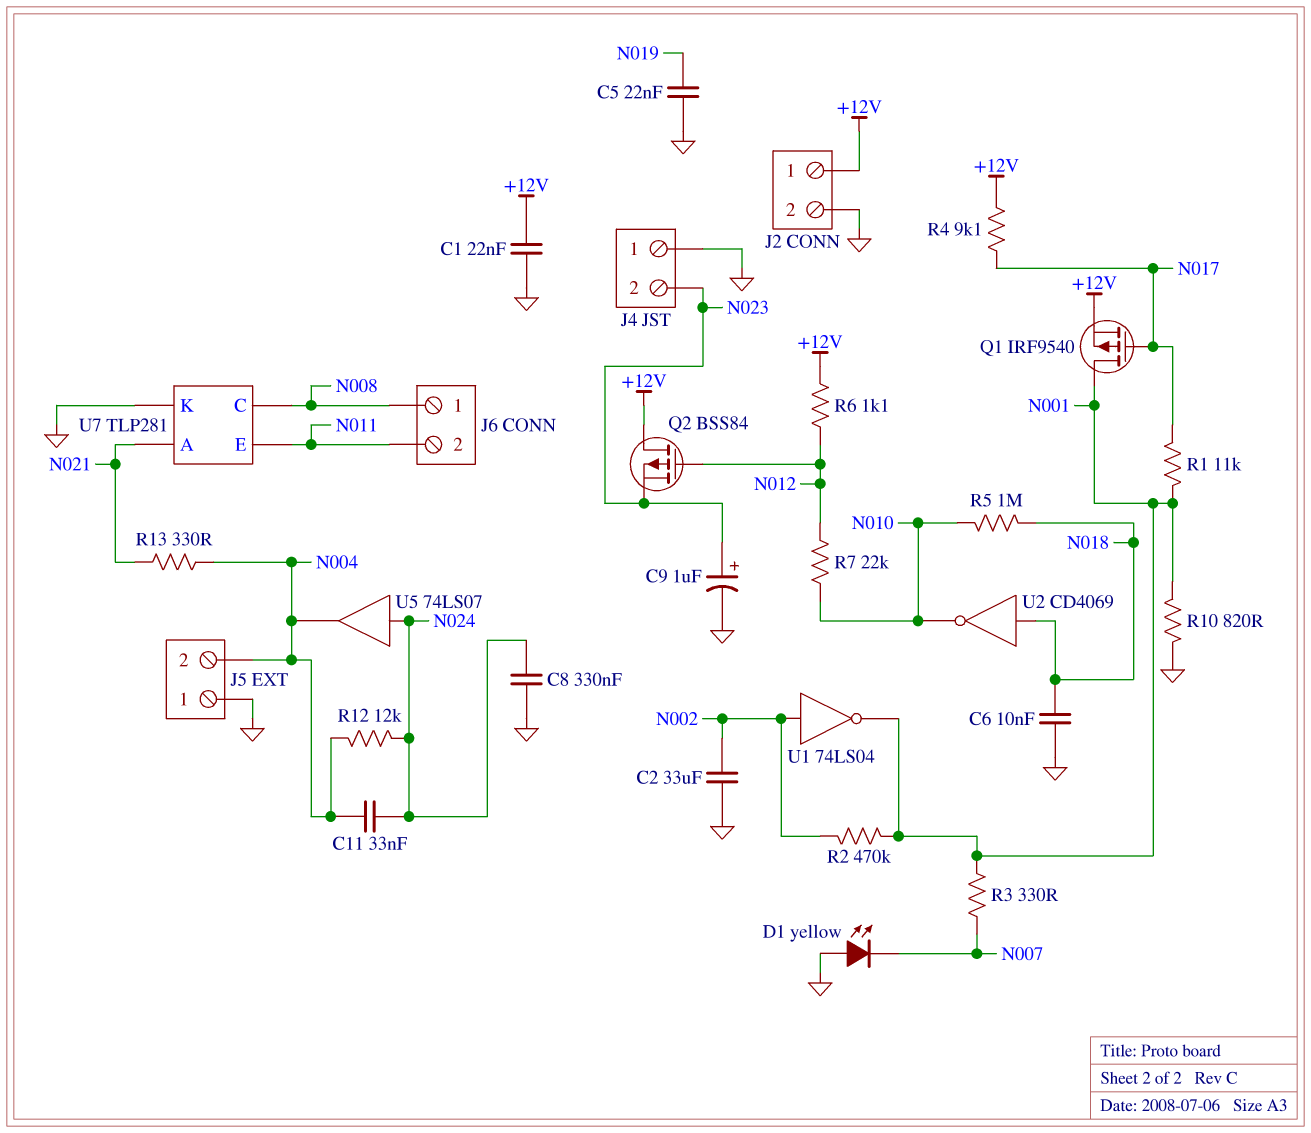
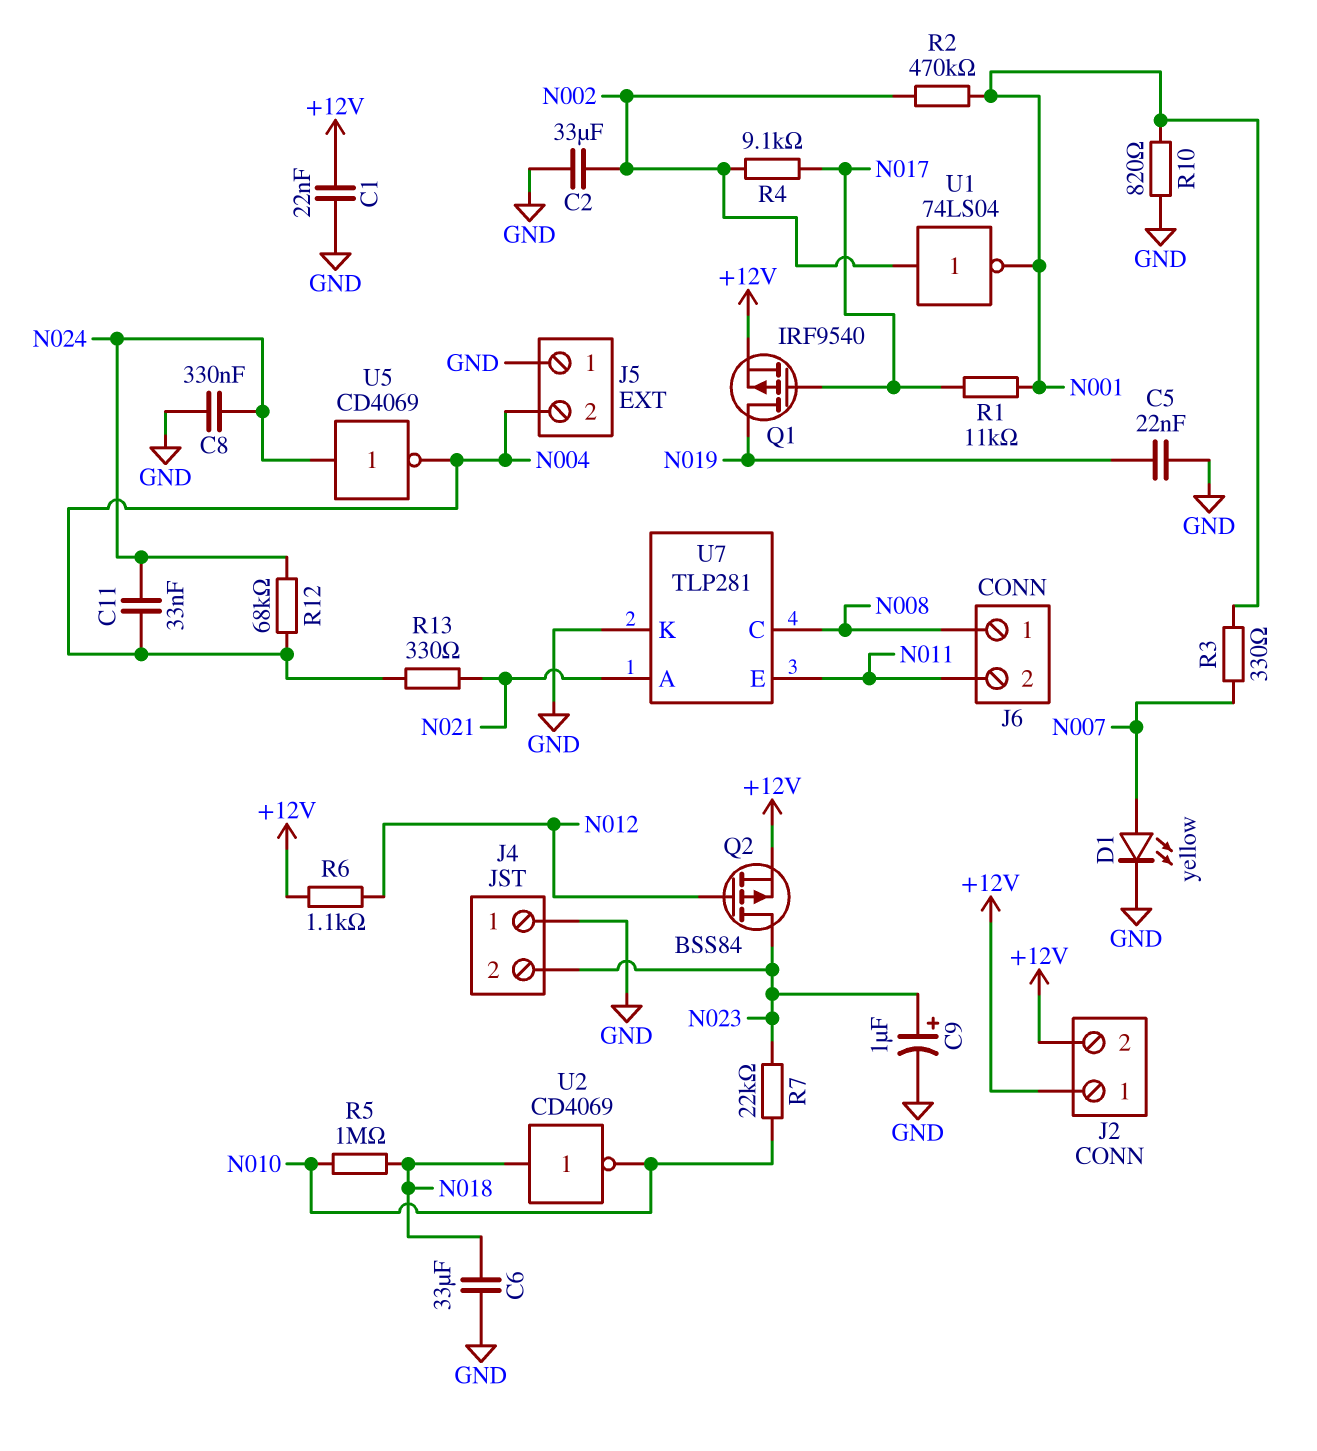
C6: 10nF (GND, N018) -> 33uF (GND, N018)
D1: LED yellow (A GND, K N007) -> LED yellow (A N007, K GND)
J2 pin 2: GND -> +12V
Q1: PMOS IRF9540 (G N017, D N001, S +12V) -> PMOS IRF9540 (G N017, D N019, S +12V)
Q2: PMOS BSS84 (G N012, D +12V, S N023) -> PMOS BSS84 (G N012, D N023, S +12V)
R4: 9.1k (+12V, N017) -> 9.1k (N002, N017)
R7: 22k (N010, N012) -> 22k (N010, N023)
R12: 12k (N004, N024) -> 68k (N004, N024)
U5: buffer 74LS07 (in N024, out N004) -> NOT CD4069 (in N024, out N004)

